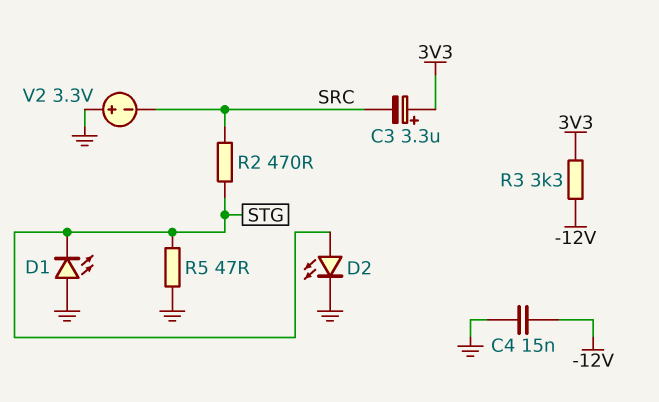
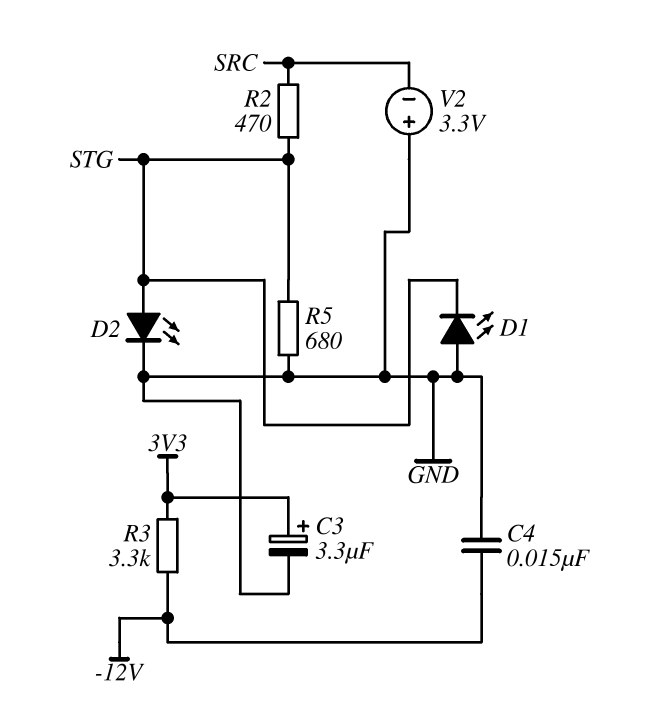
C3: 3.3uF (plus 3V3, minus SRC) -> 3.3uF (plus 3V3, minus GND)
R5: 47 (GND, STG) -> 680 (GND, STG)

